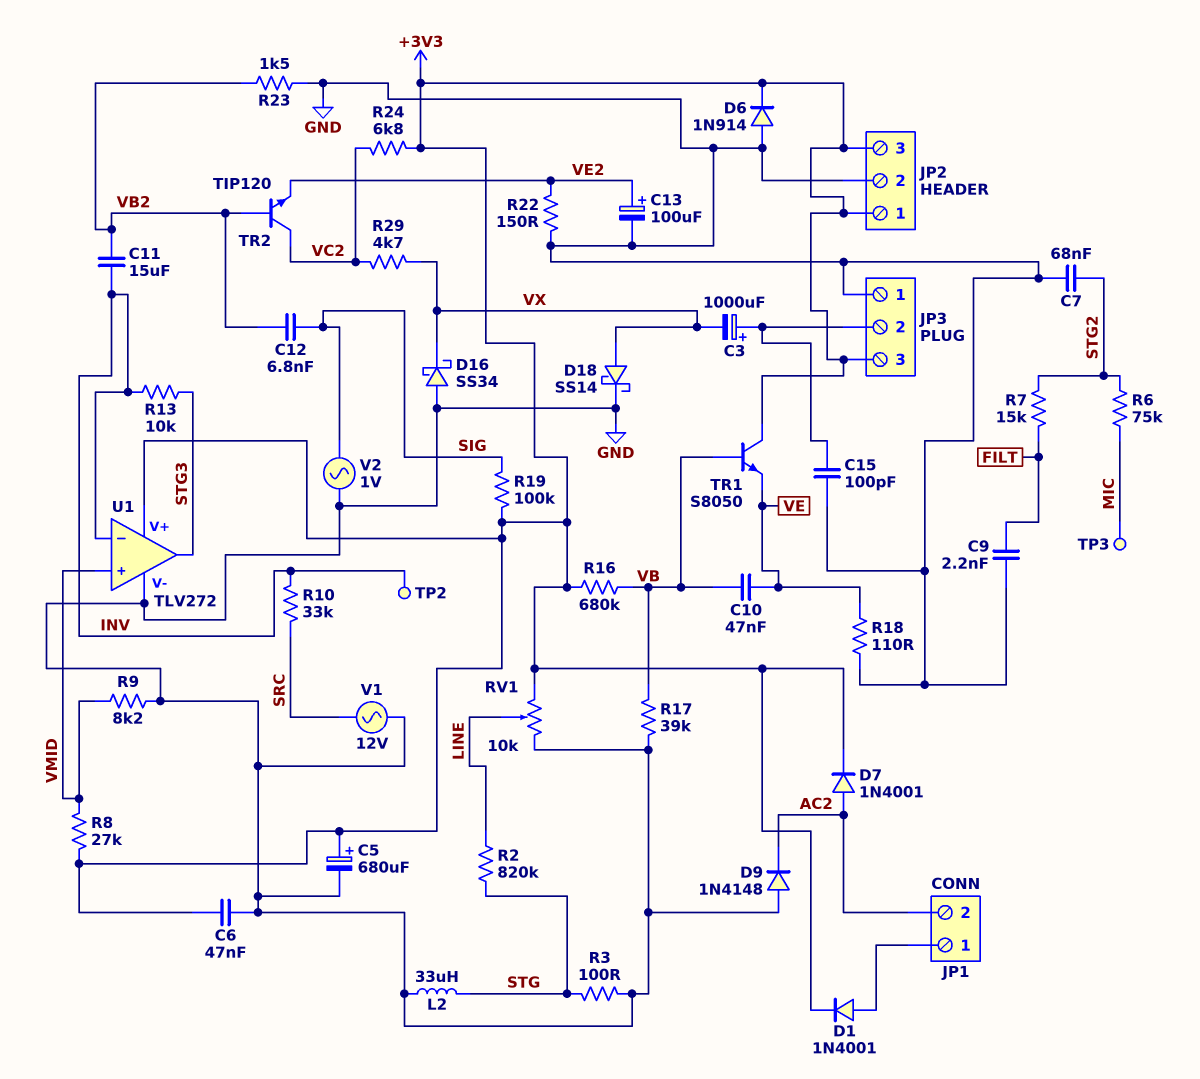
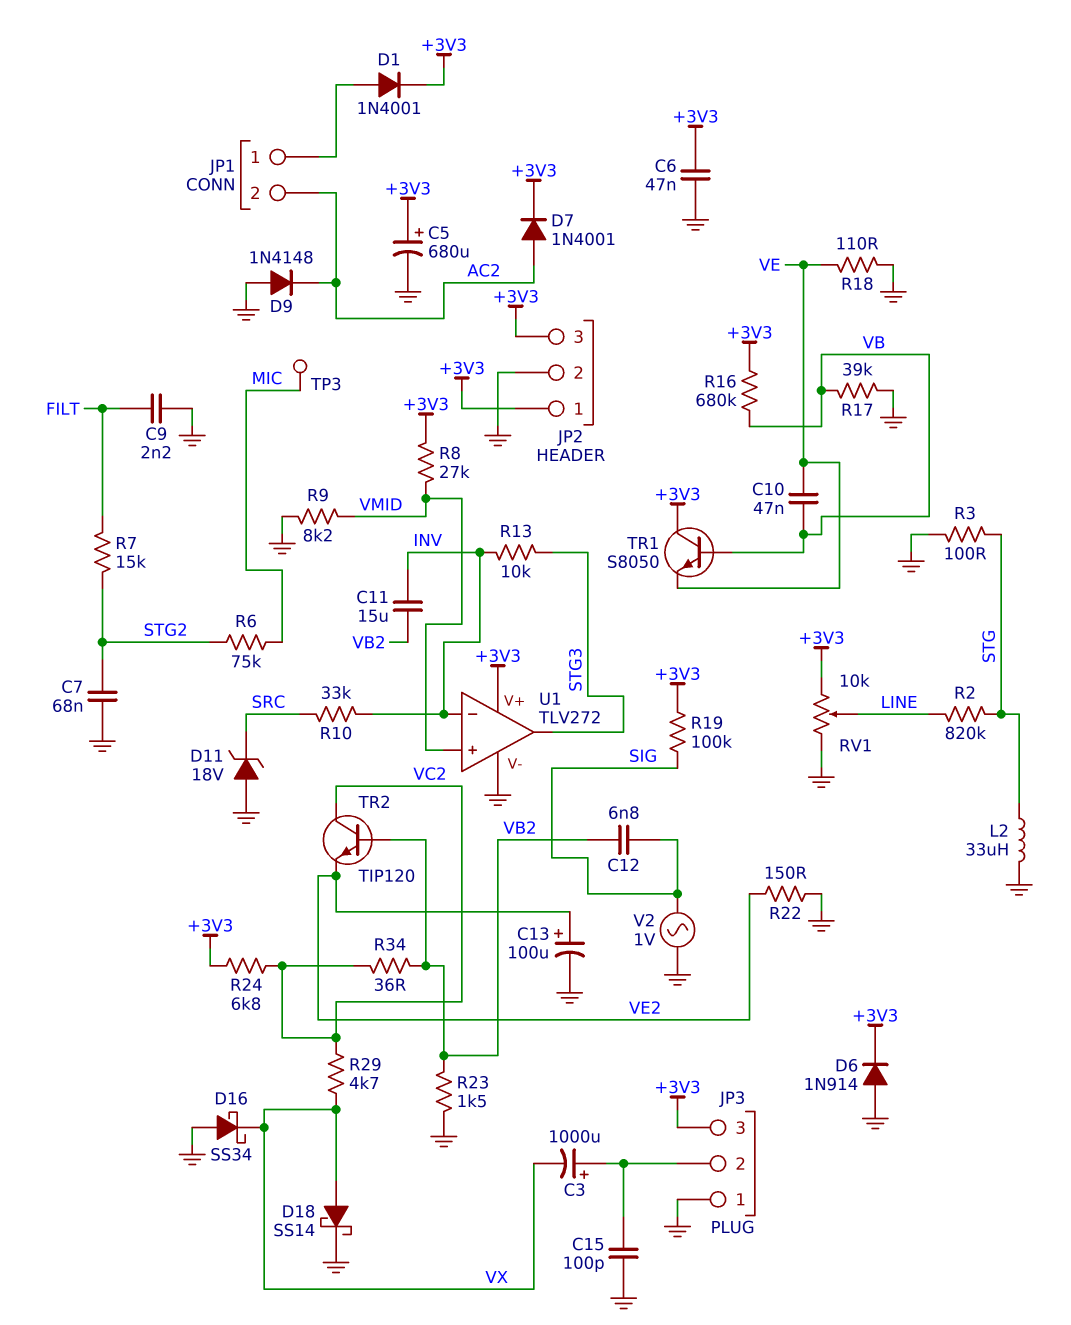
D11: none -> zener 18V (A GND, K SRC)
R34: none -> 36 (VB2, VC2)
TP2: test point (INV) -> none
V1: AC 12V (GND, SRC) -> none

